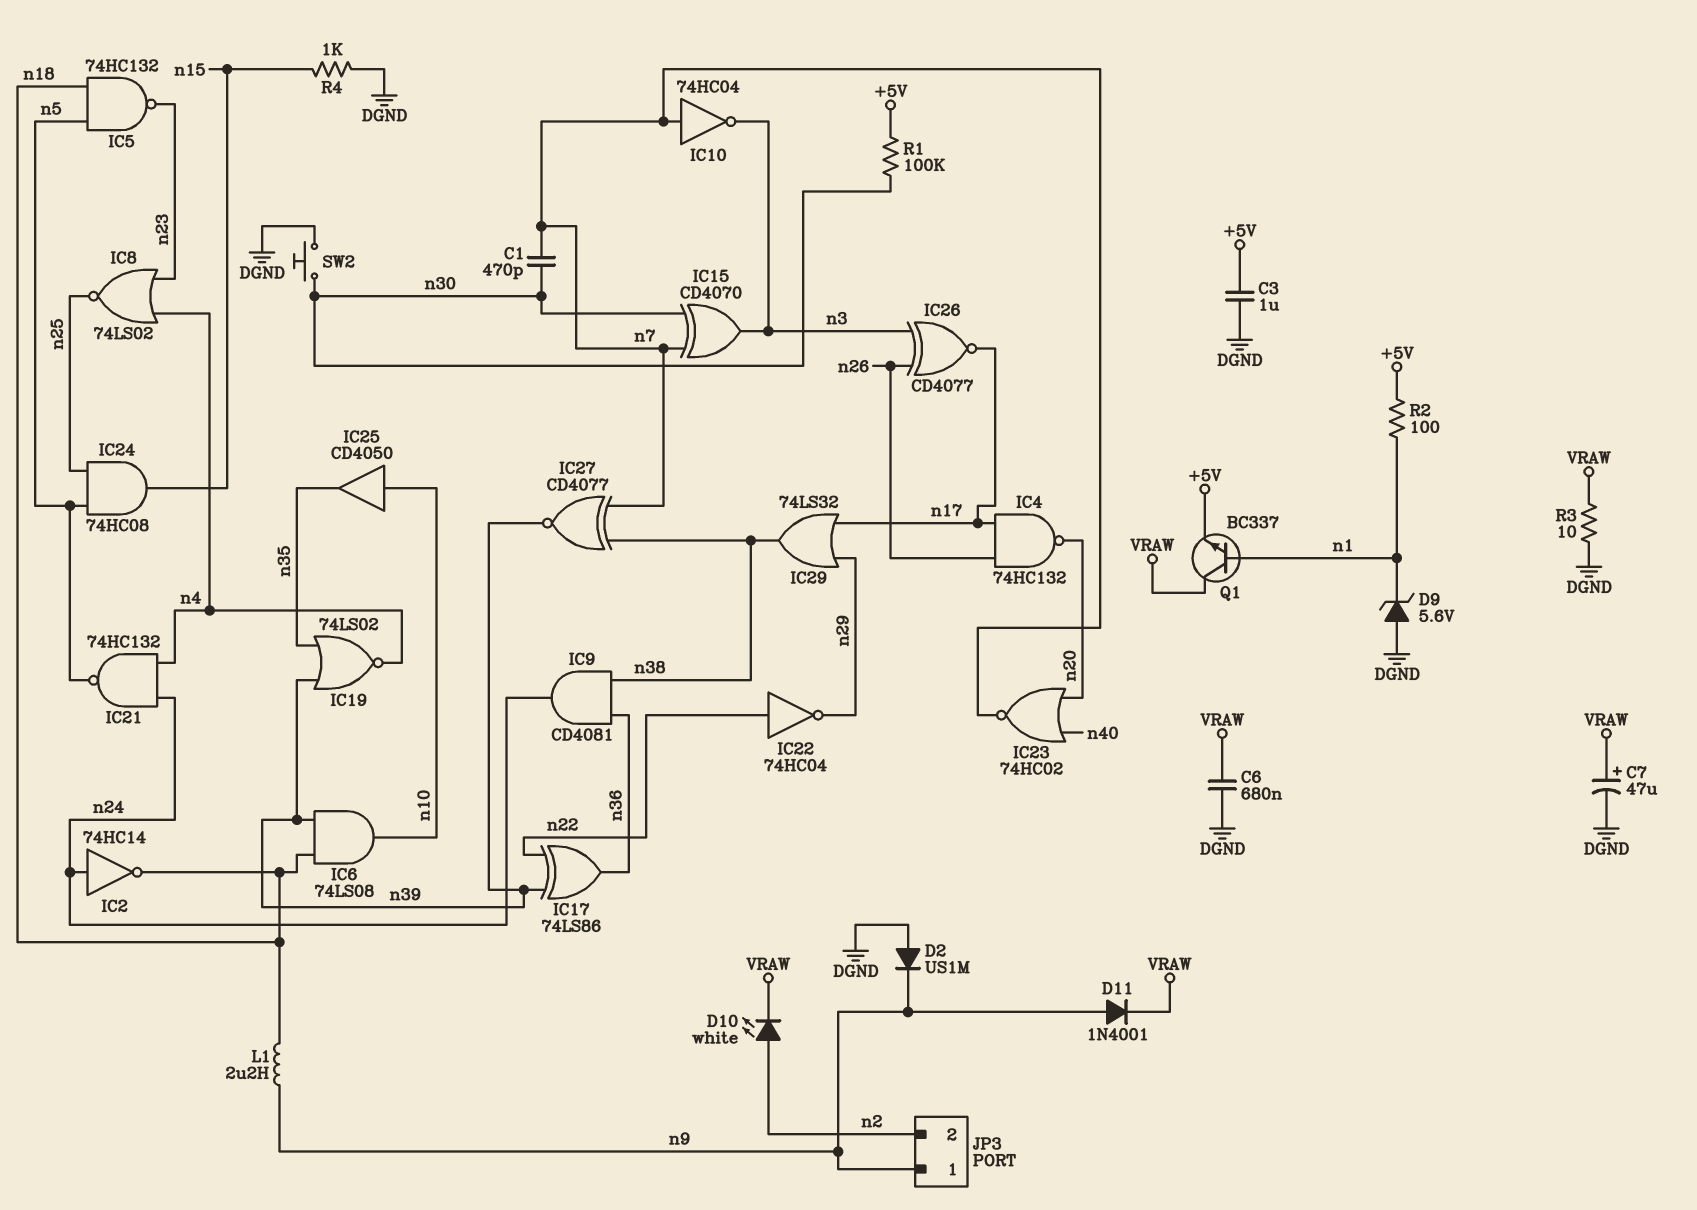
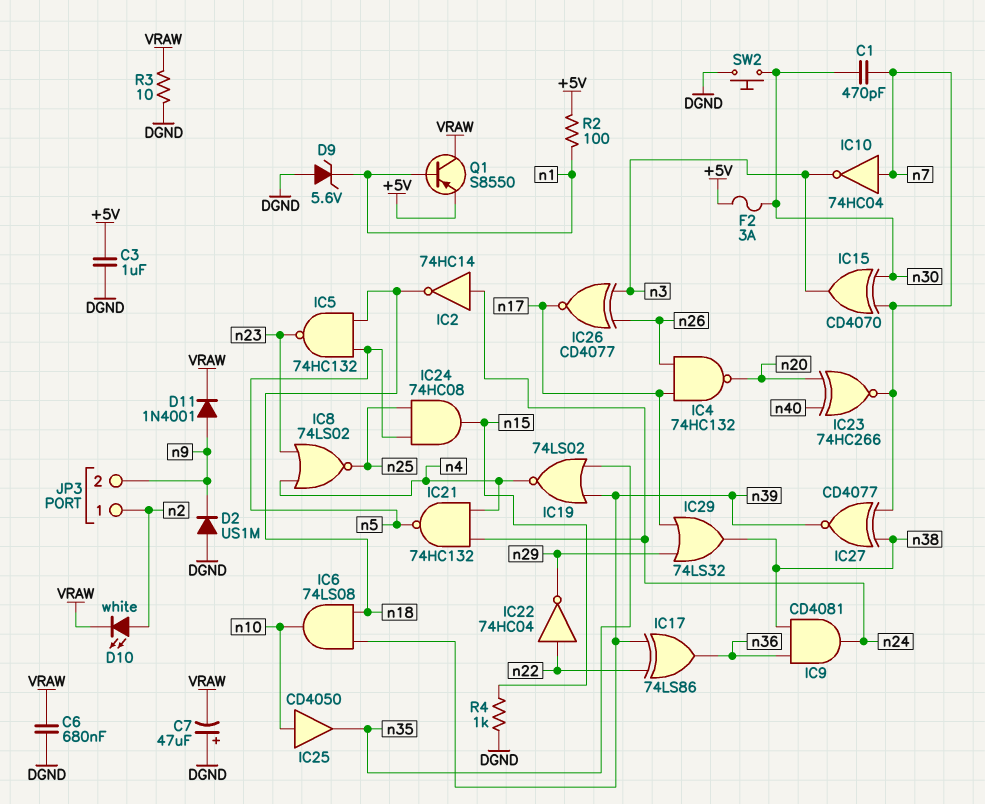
C7: 47uF (plus VRAW, minus DGND) -> 47uF (plus DGND, minus VRAW)
F2: none -> 3A (+5V, n30)
IC23: NOR 74HC02 (in n20, in n40, out n7) -> XNOR 74HC266 (in n20, in n40, out n7)
JP3 pin 1: n9 -> n2
JP3 pin 2: n2 -> n9
L1: 2.2uH (n9, n18) -> none
Q1: NPN BC337 (B n1, C VRAW, E +5V) -> PNP S8550 (B n1, C VRAW, E +5V)
R1: 100k (+5V, n30) -> none

